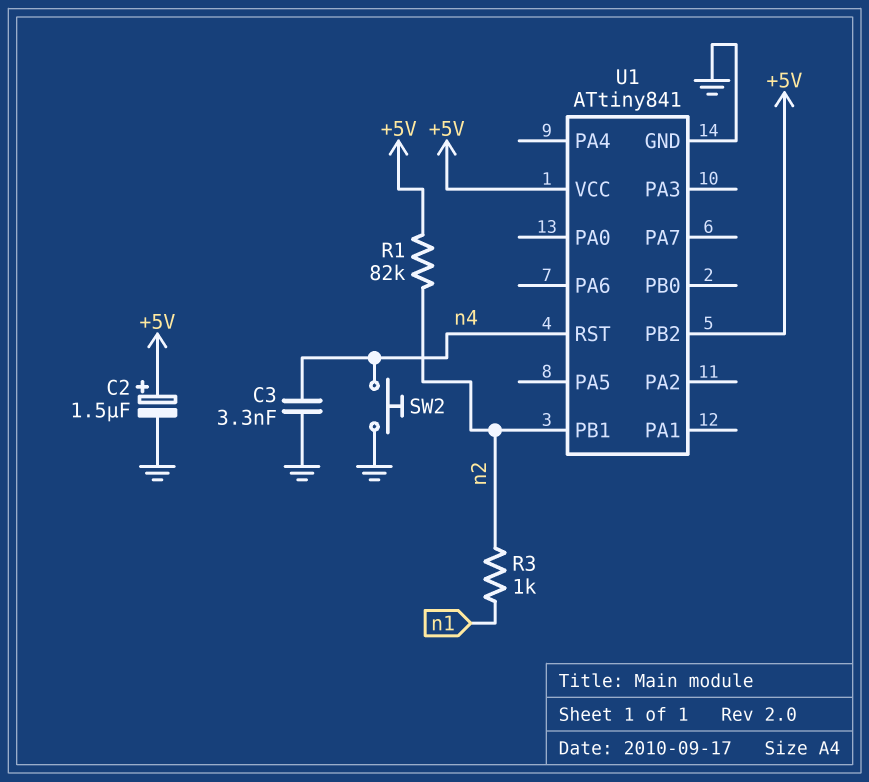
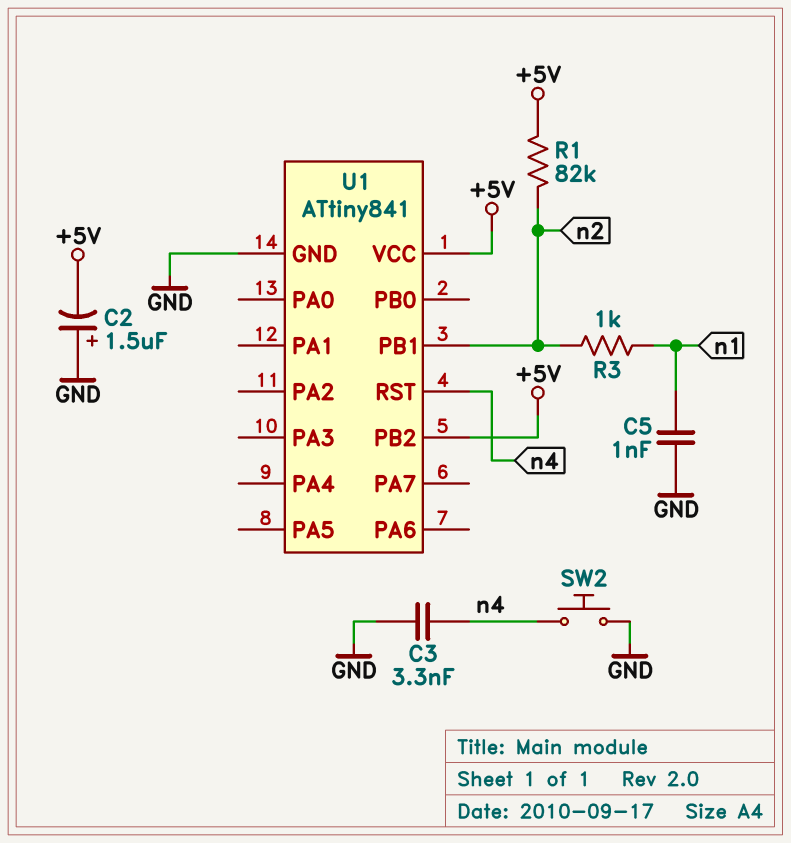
C2: 1.5uF (plus +5V, minus GND) -> 1.5uF (plus GND, minus +5V)
C5: none -> 1nF (GND, n1)

